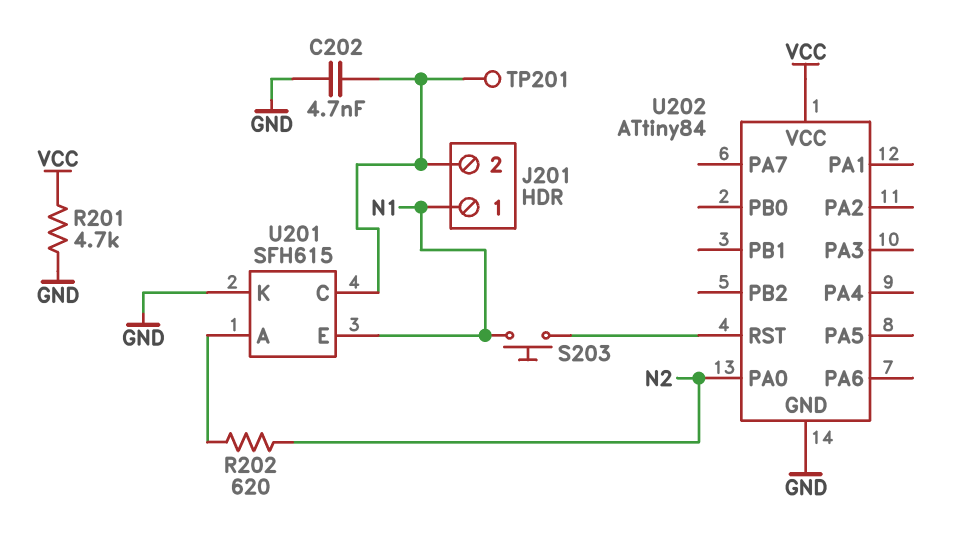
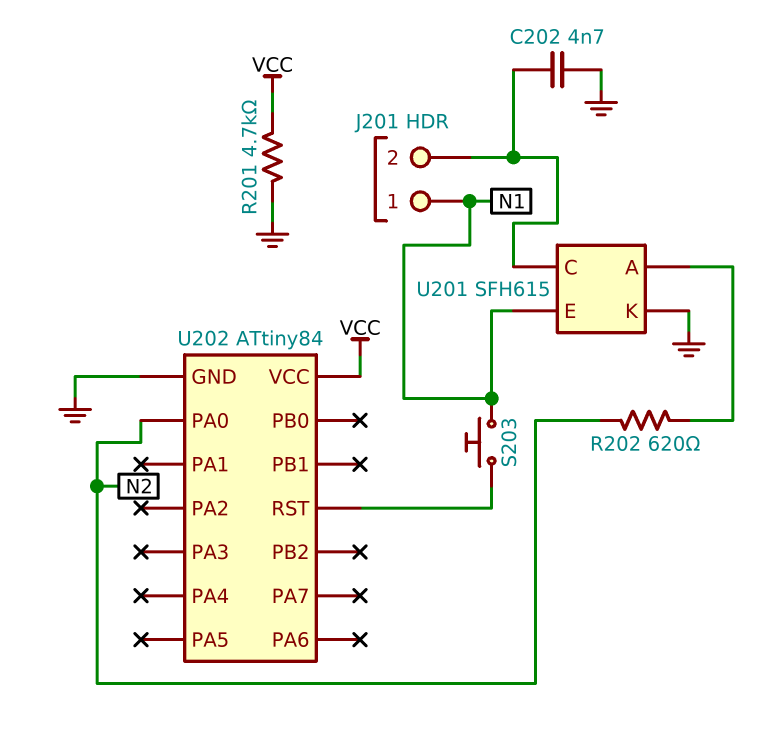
TP201: test point (J201/2) -> none

